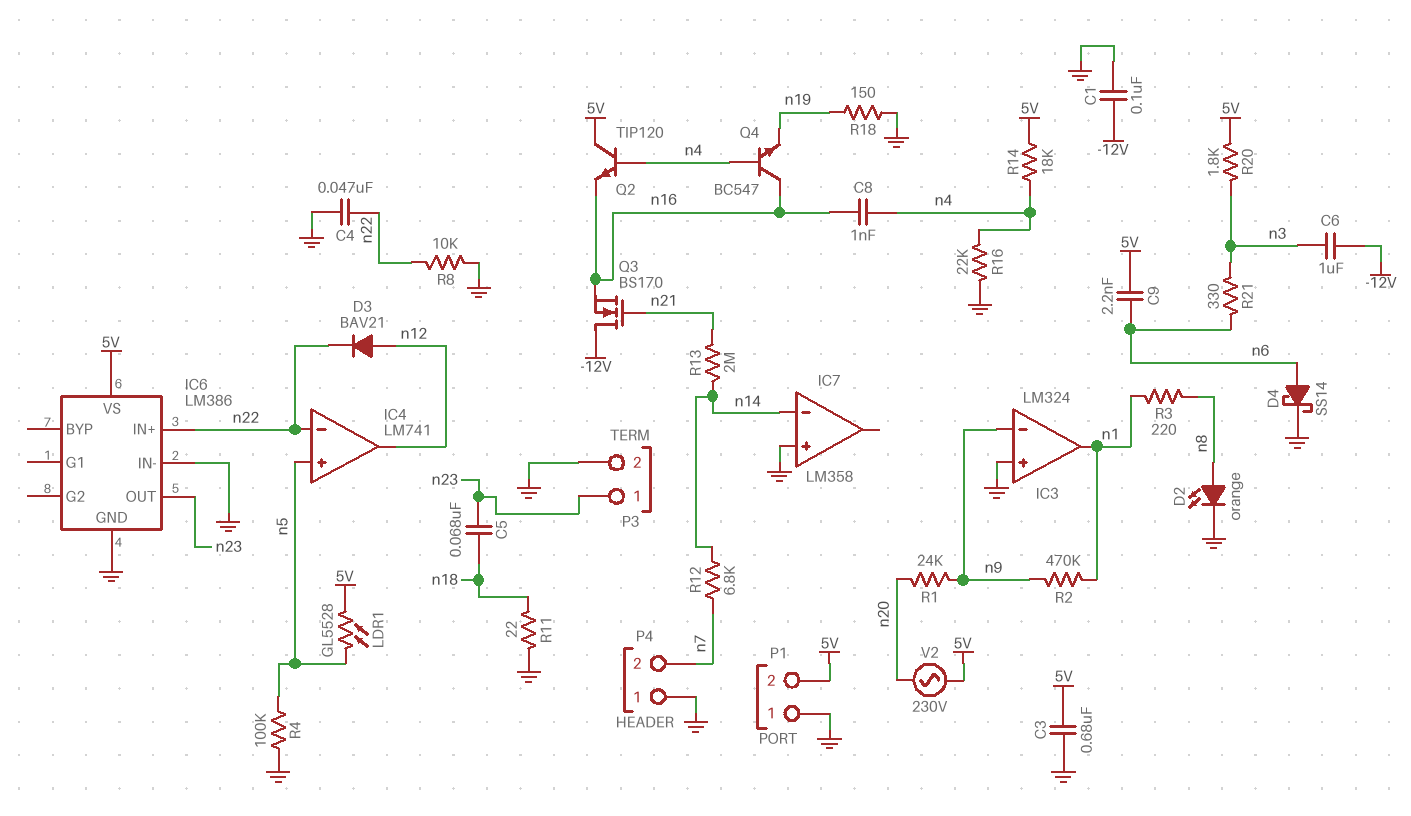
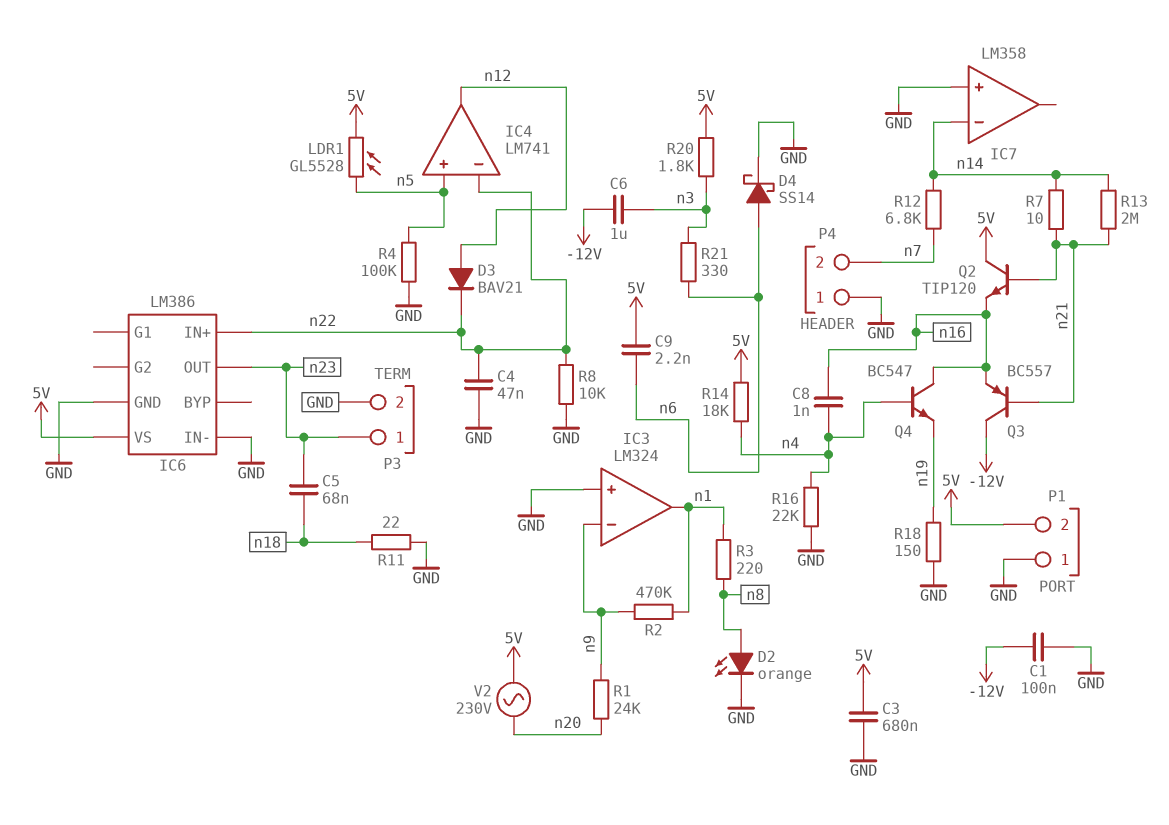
Q2: NPN TIP120 (B n4, C 5V, E n16) -> NPN TIP120 (B n21, C 5V, E n16)
Q3: NMOS BS170 (G n21, D -12V, S n16) -> PNP BC557 (B n21, C -12V, E n16)
R7: none -> 10 (n14, n21)

